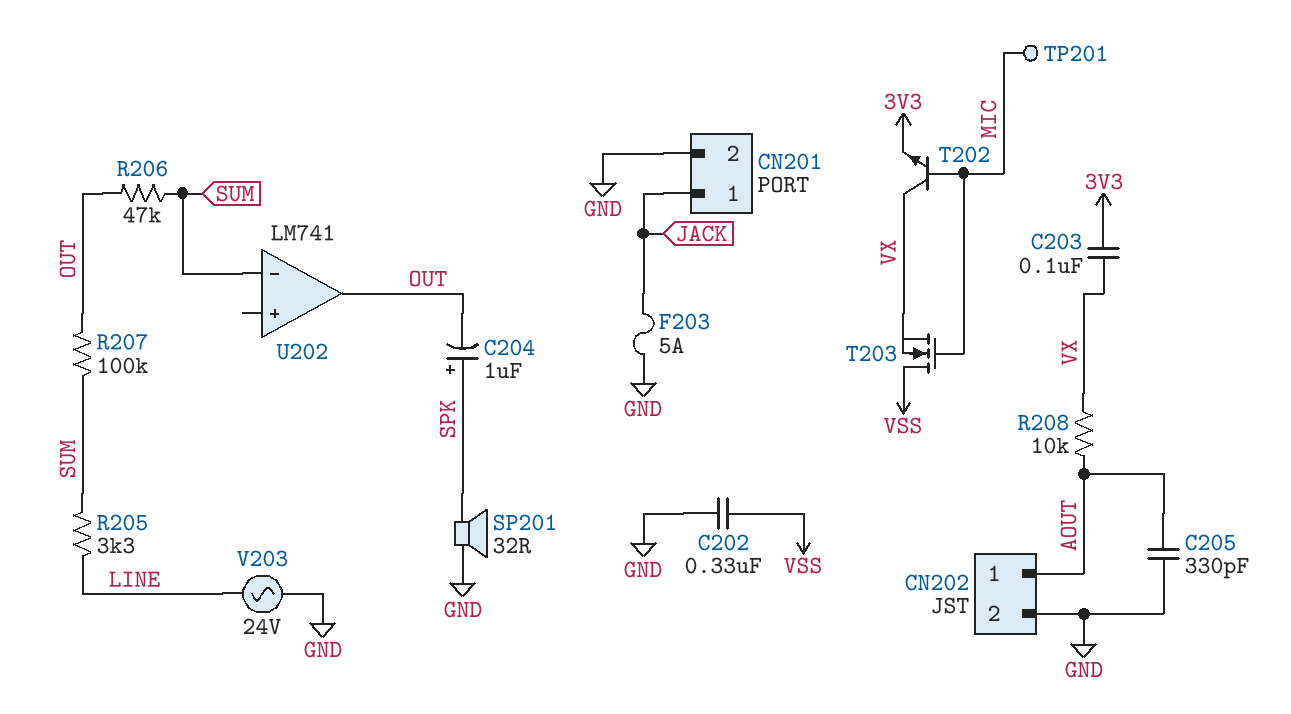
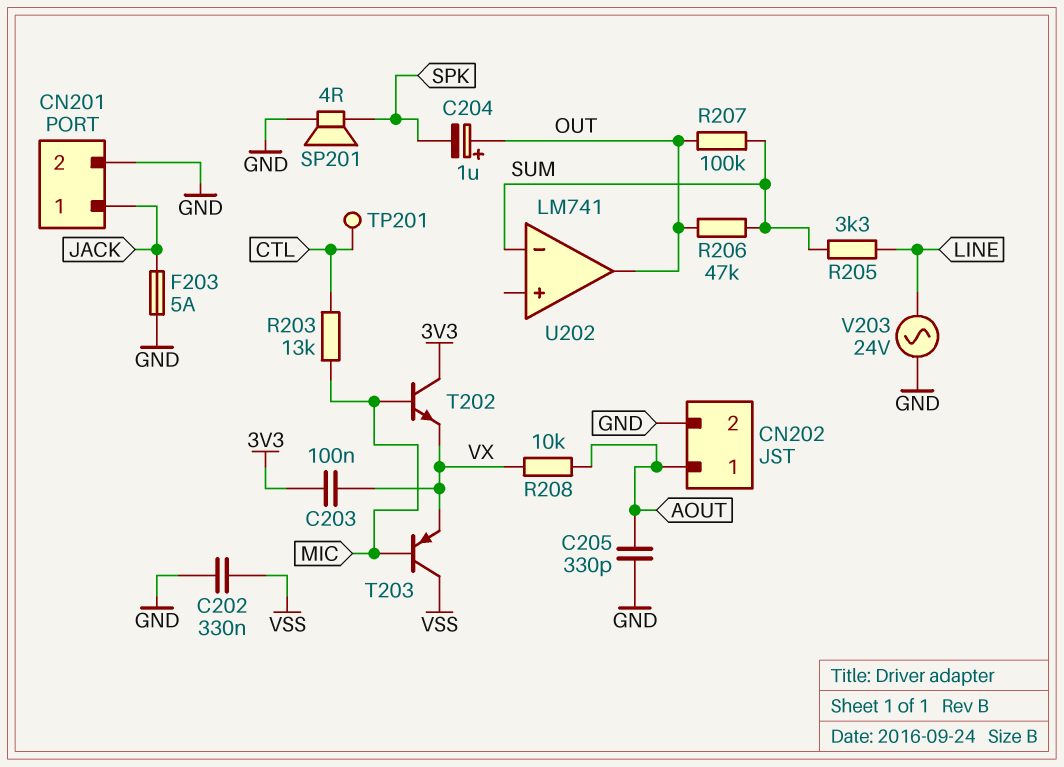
C204: 1uF (plus SPK, minus OUT) -> 1uF (plus OUT, minus SPK)
R203: none -> 13k (CTL, MIC)
SP201: speaker 32R (GND, SPK) -> speaker 4R (GND, SPK)
T202: NPN (B MIC, C VX, E 3V3) -> NPN (B MIC, C 3V3, E VX)
T203: NMOS (G MIC, D VSS, S VX) -> PNP (B MIC, C VSS, E VX)
TP201: test point (MIC) -> test point (CTL)

